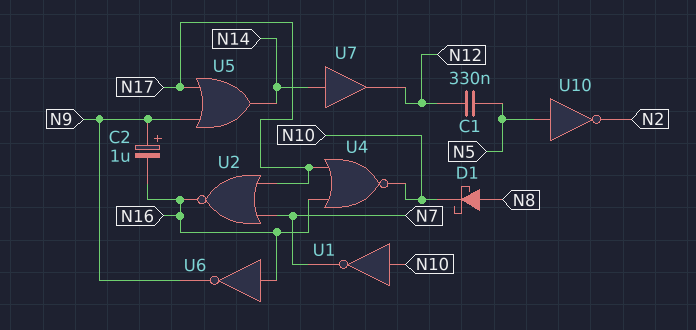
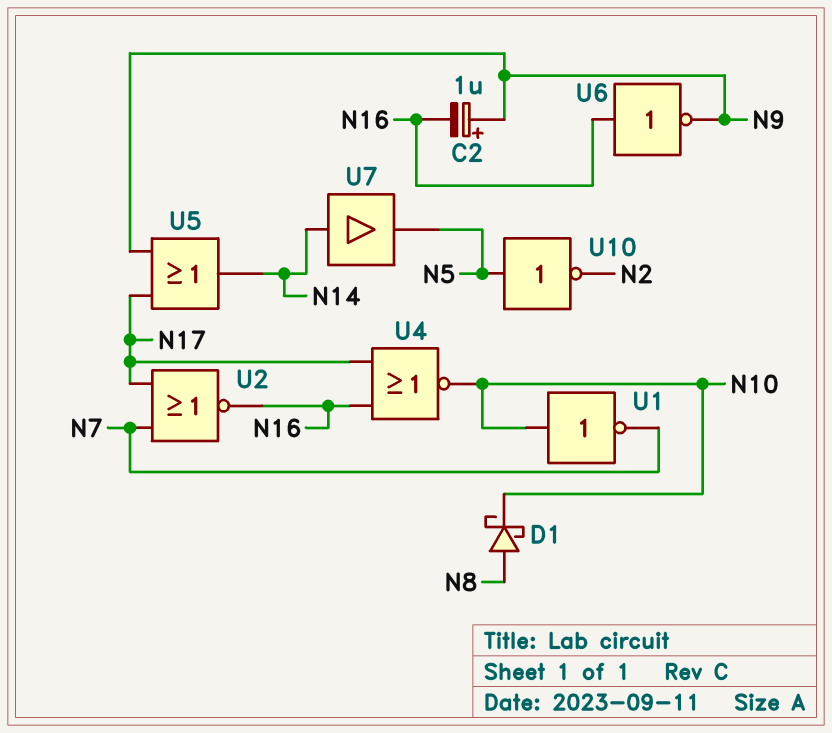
C1: 330nF (N5, N12) -> none
U7: buffer (in N14, out N12) -> buffer (in N14, out N5)

